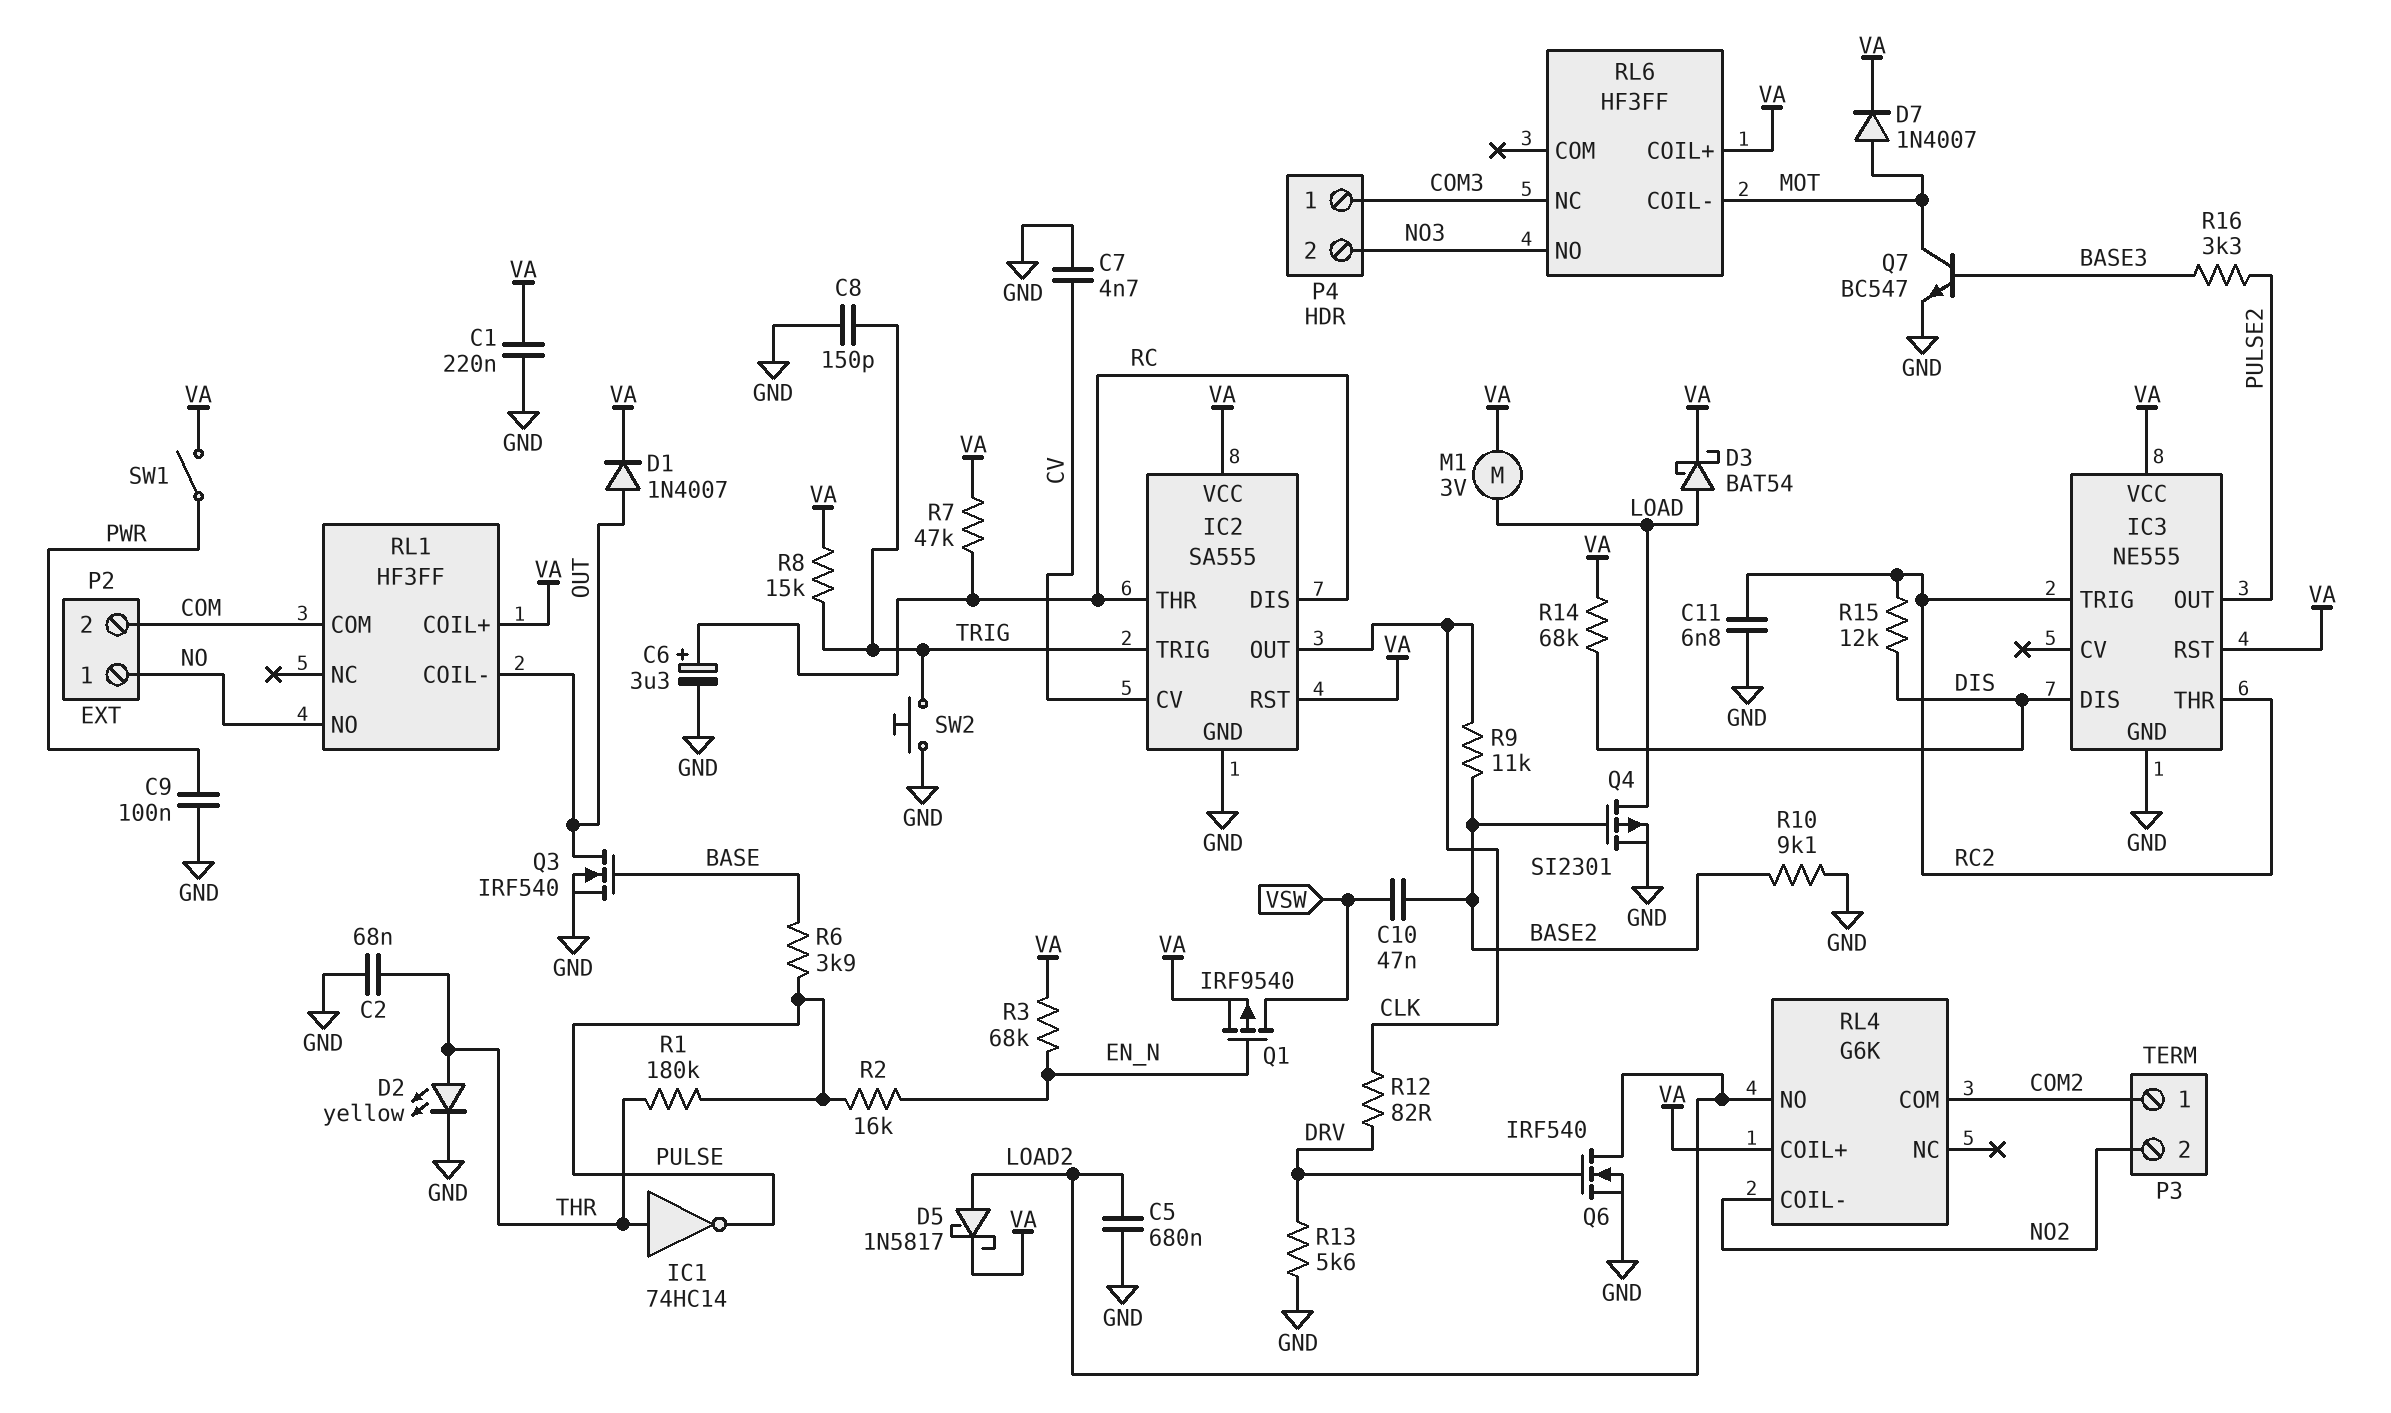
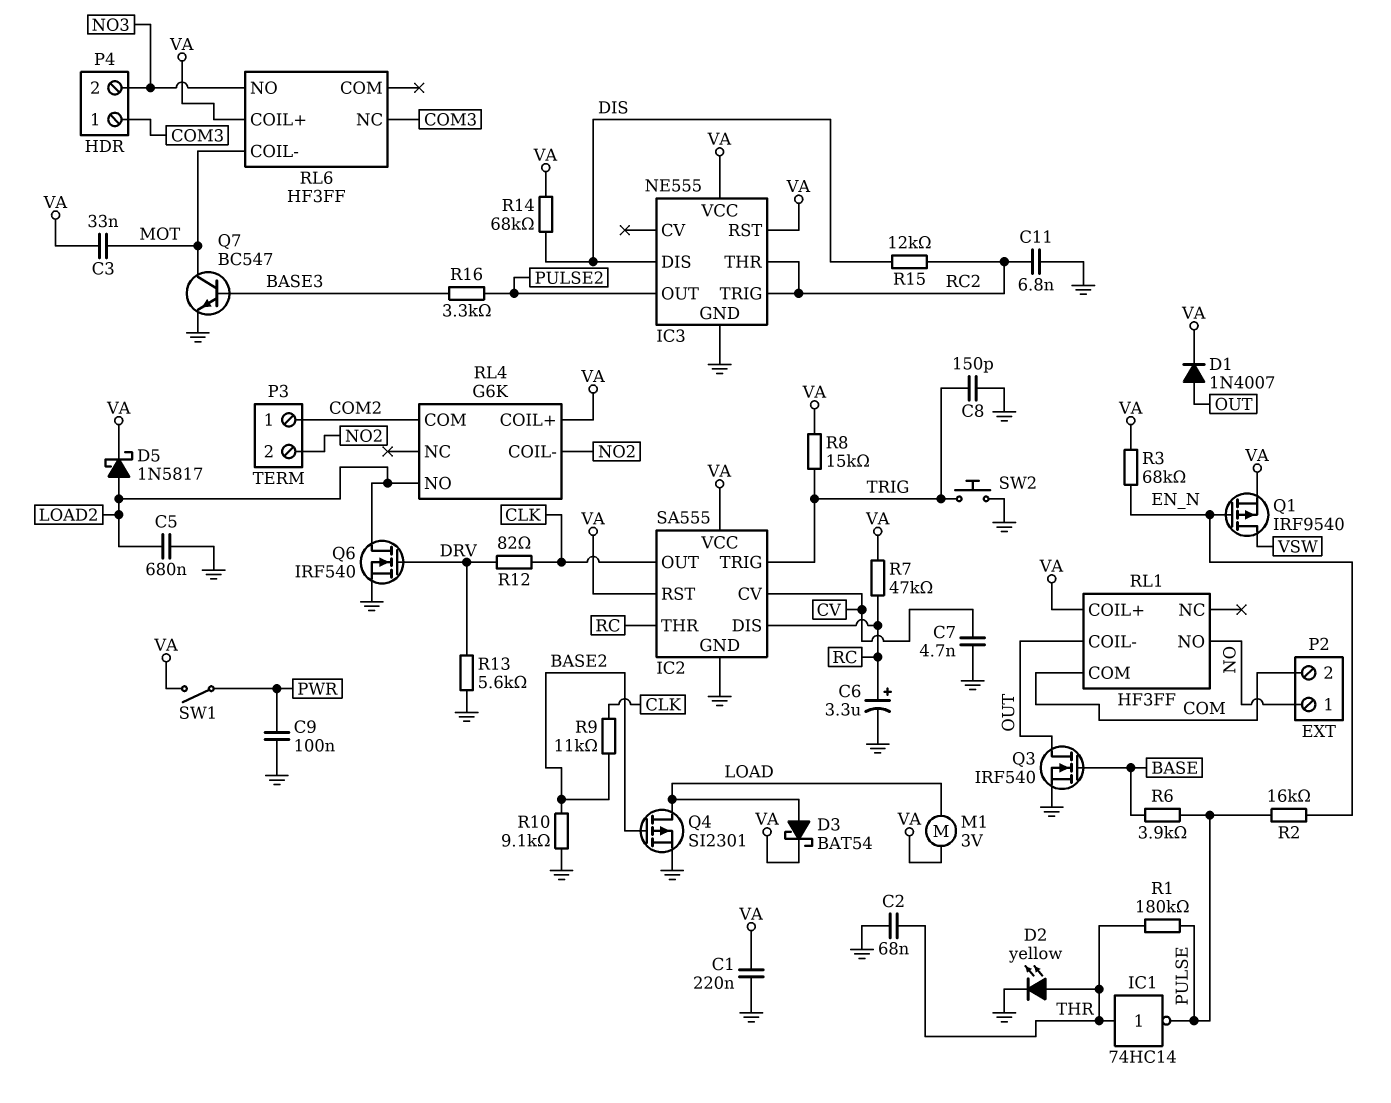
C3: none -> 33nF (MOT, VA)
C10: 47nF (BASE2, VSW) -> none
D7: diode 1N4007 (A MOT, K VA) -> none

